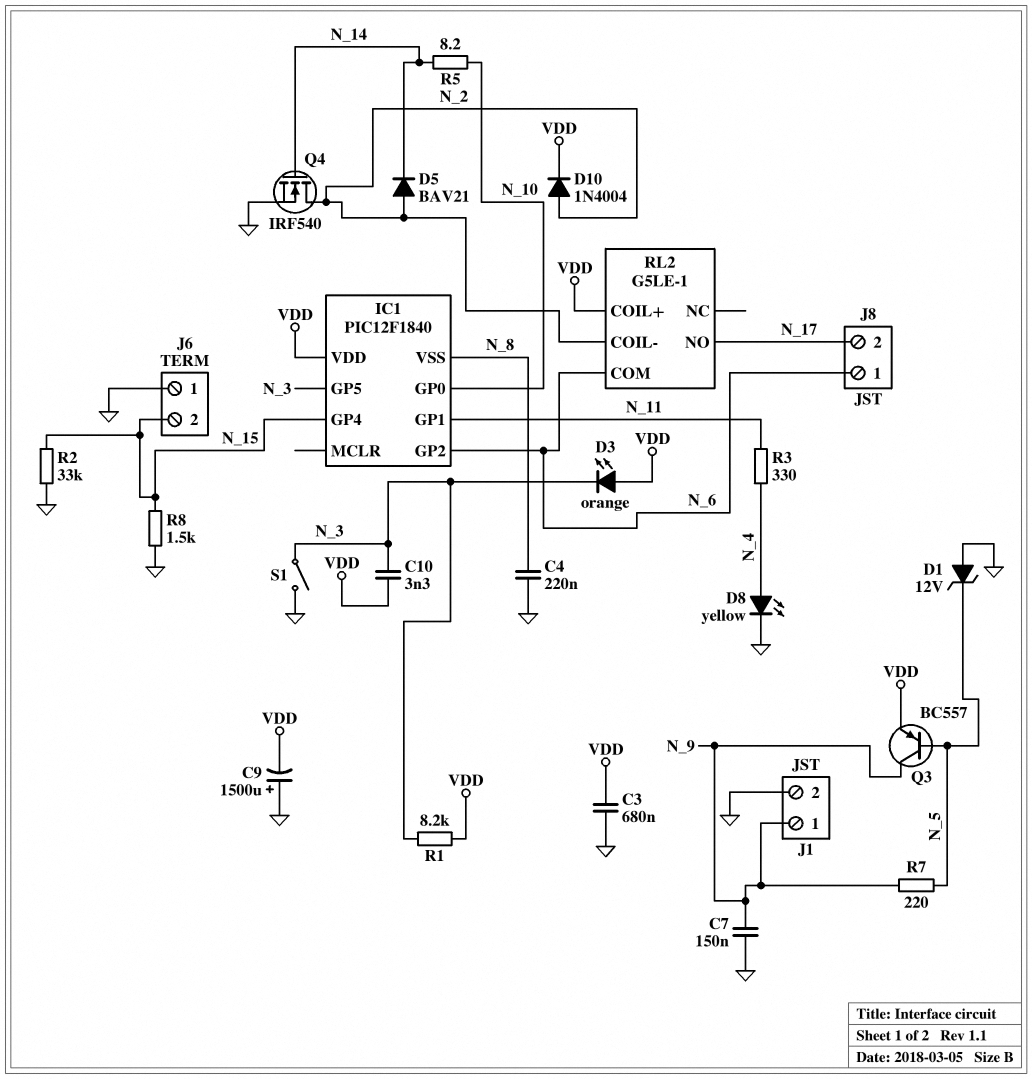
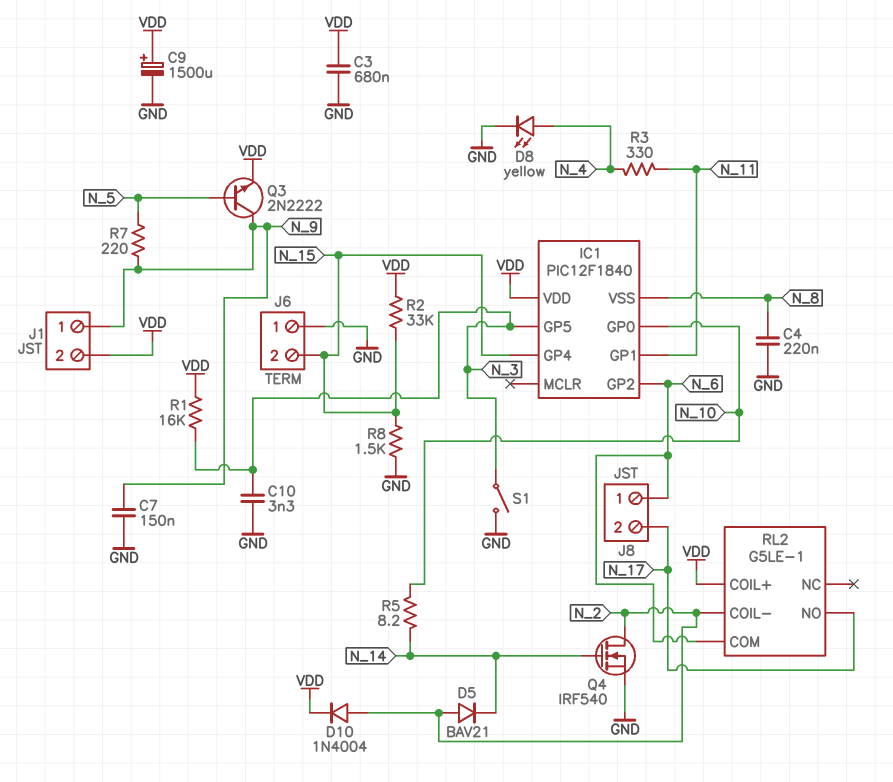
C9: 1500uF (plus GND, minus VDD) -> 1500uF (plus VDD, minus GND)
C10: 3.3nF (N_3, VDD) -> 3.3nF (GND, N_3)
D1: zener 12V (A GND, K N_5) -> none
D3: LED orange (A VDD, K N_3) -> none
J1 pin 2: GND -> VDD
Q3: PNP BC557 (B N_5, C N_9, E VDD) -> NPN 2N2222 (B N_5, C N_9, E VDD)
R1: 8.2k (N_3, VDD) -> 16k (N_3, VDD)
R2: 33k (GND, N_15) -> 33k (N_15, VDD)

